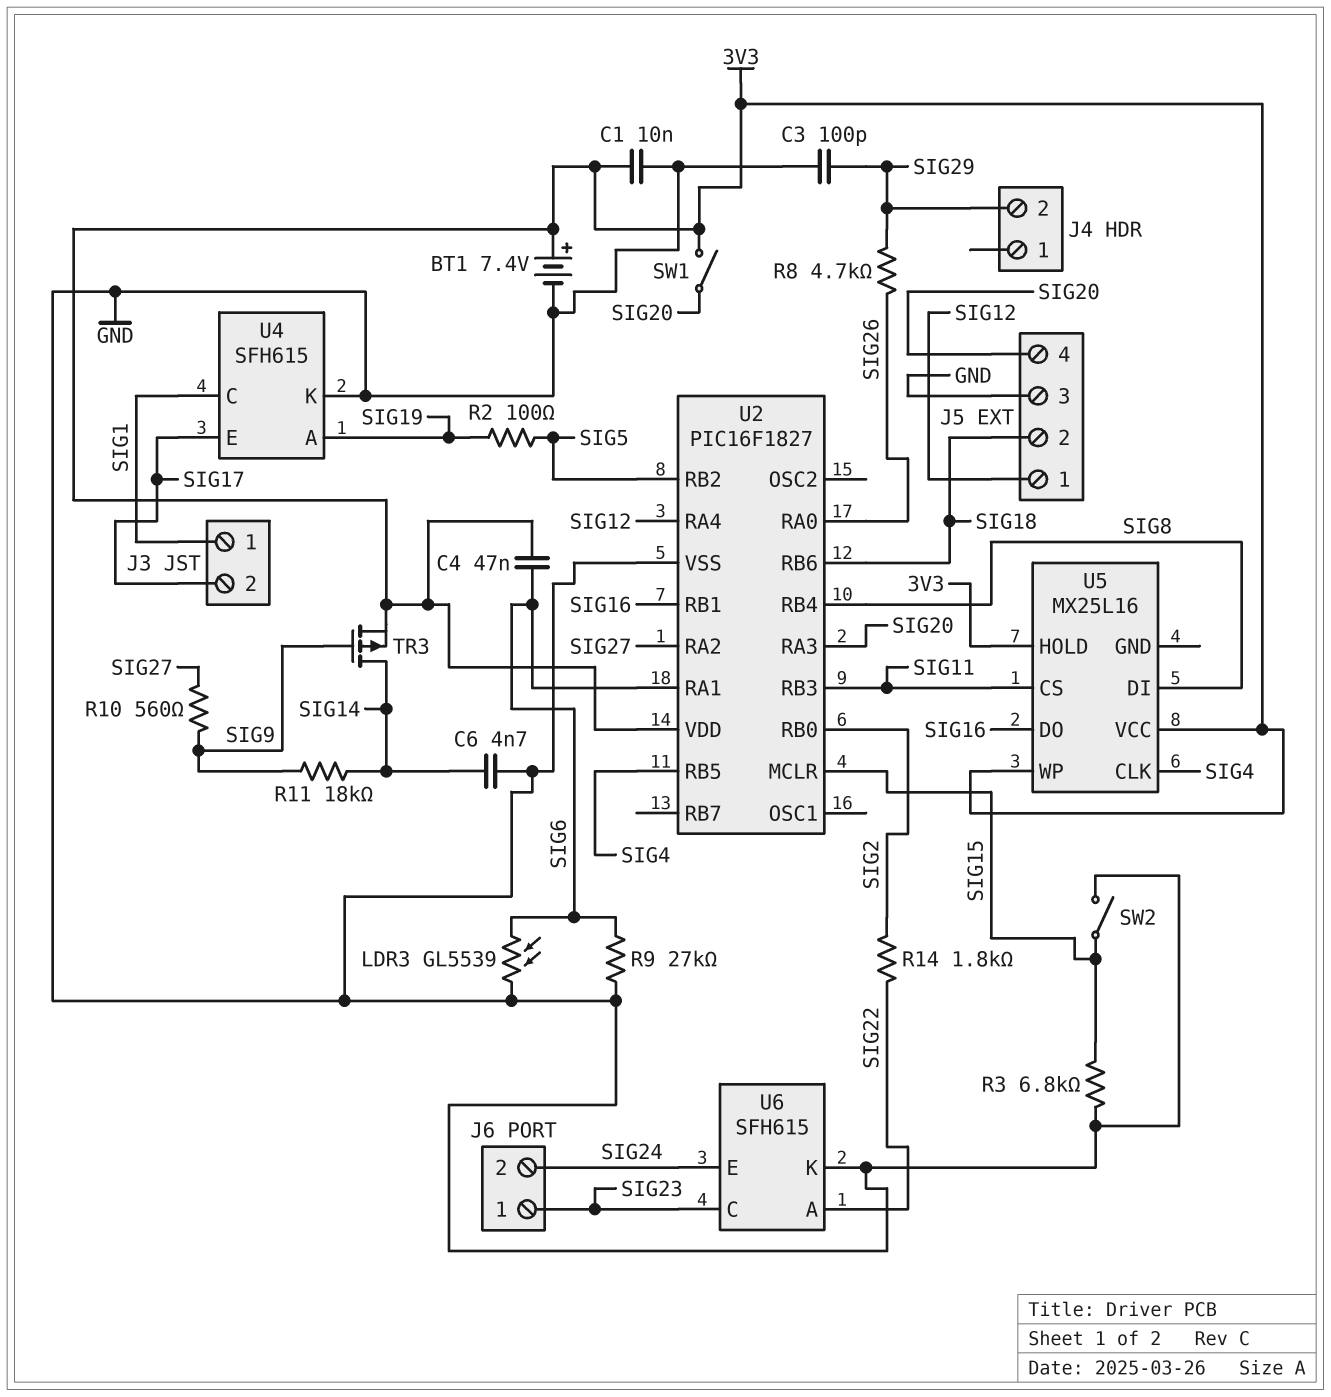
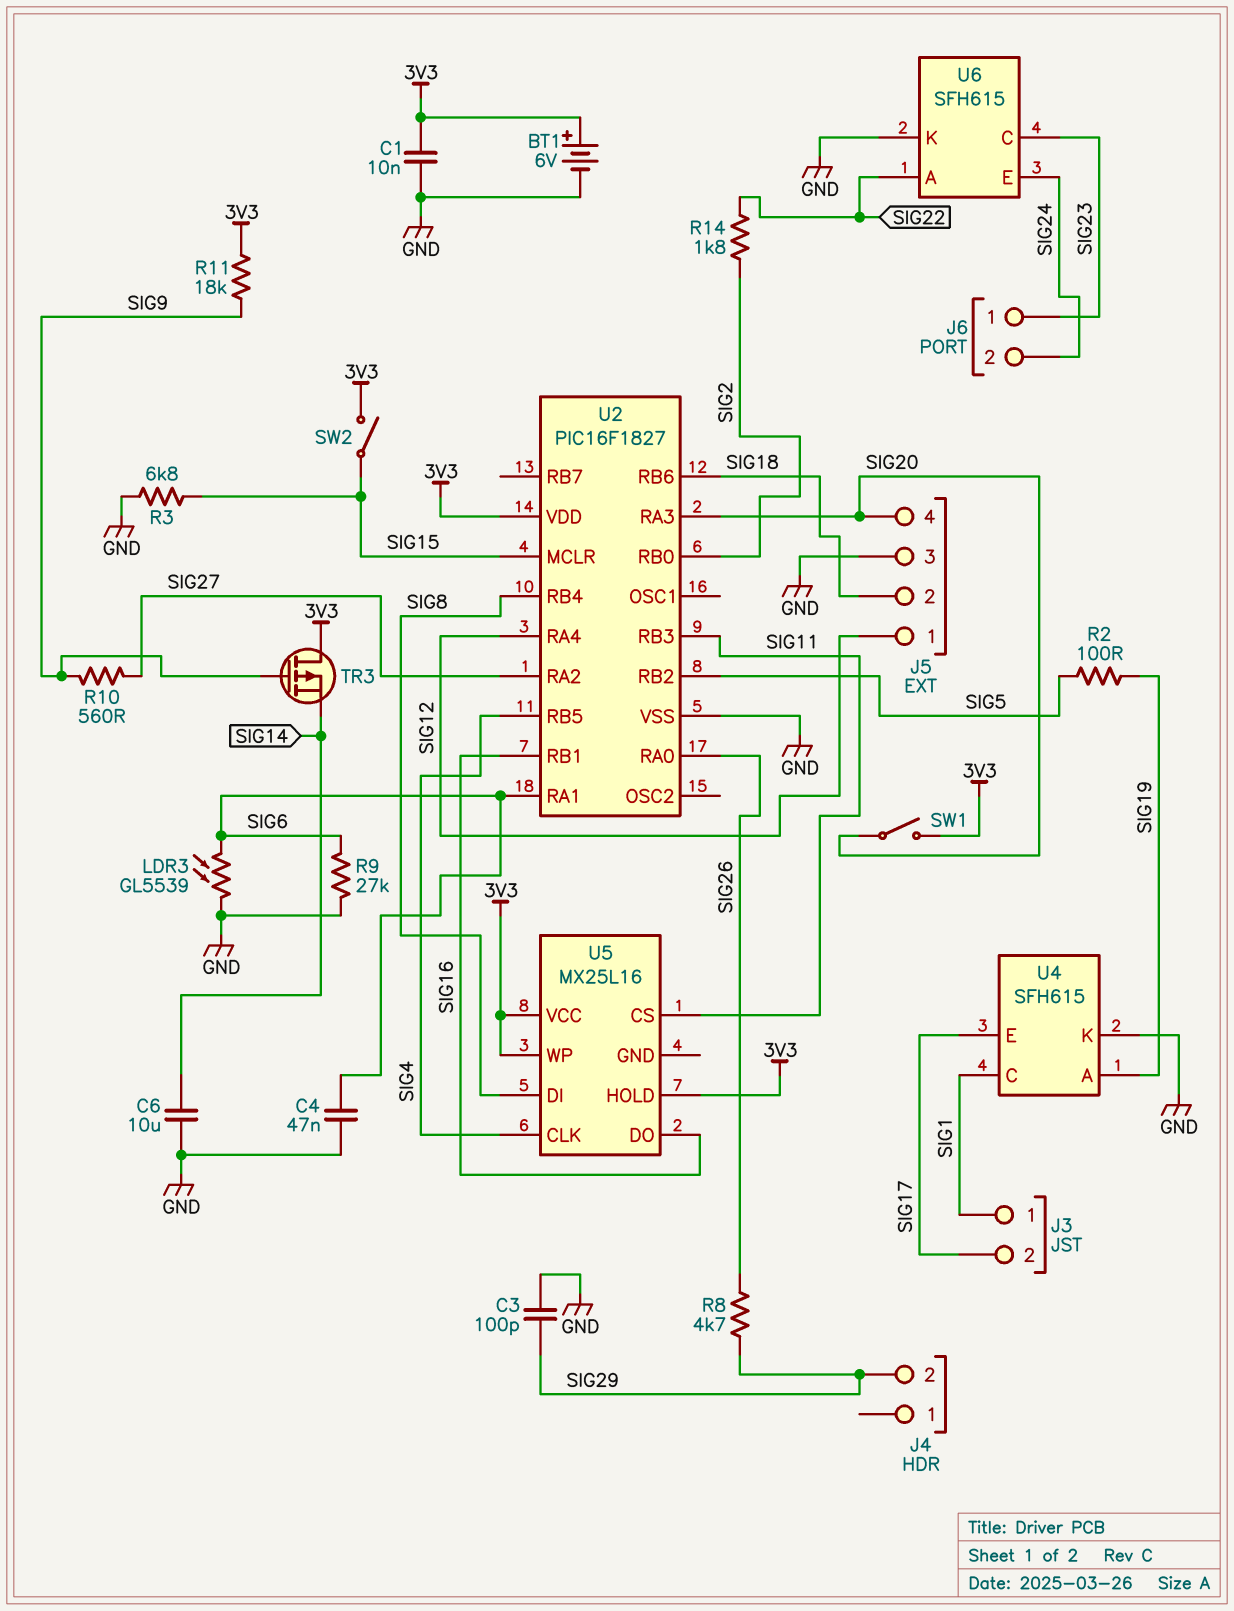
BT1: 7.4V (plus 3V3, minus GND) -> 6V (plus 3V3, minus GND)
C4: 47nF (3V3, SIG6) -> 47nF (GND, SIG6)
C6: 4.7nF (GND, SIG14) -> 10uF (GND, SIG14)
R11: 18k (SIG9, SIG14) -> 18k (3V3, SIG9)
SW2: switch (GND, SIG15) -> switch (3V3, SIG15)
TR3: PMOS (G SIG9, D SIG14, S 3V3) -> PMOS (G SIG9, D 3V3, S SIG14)

